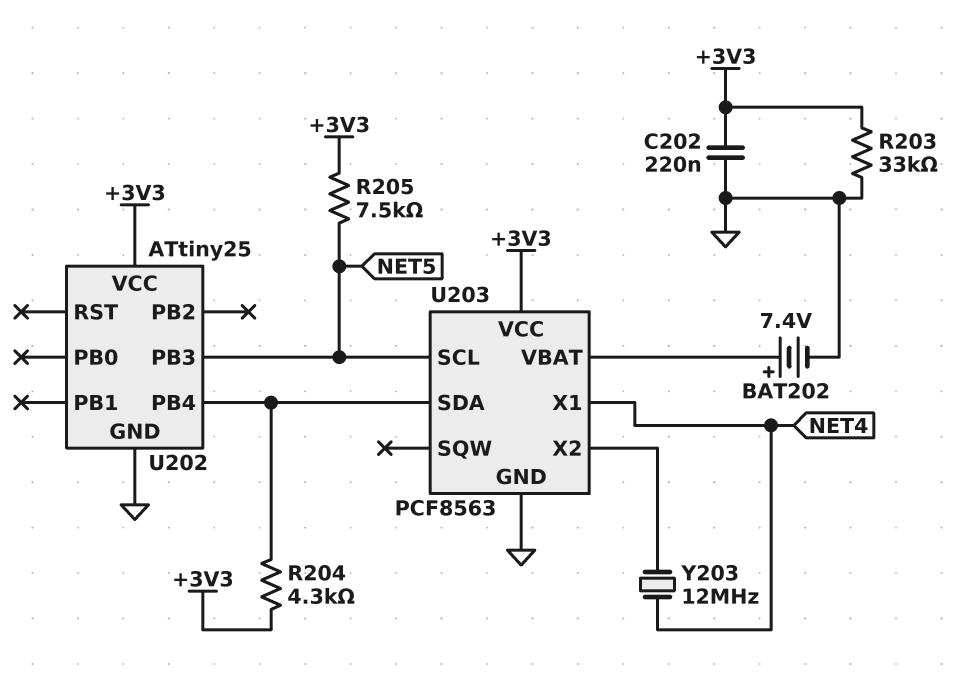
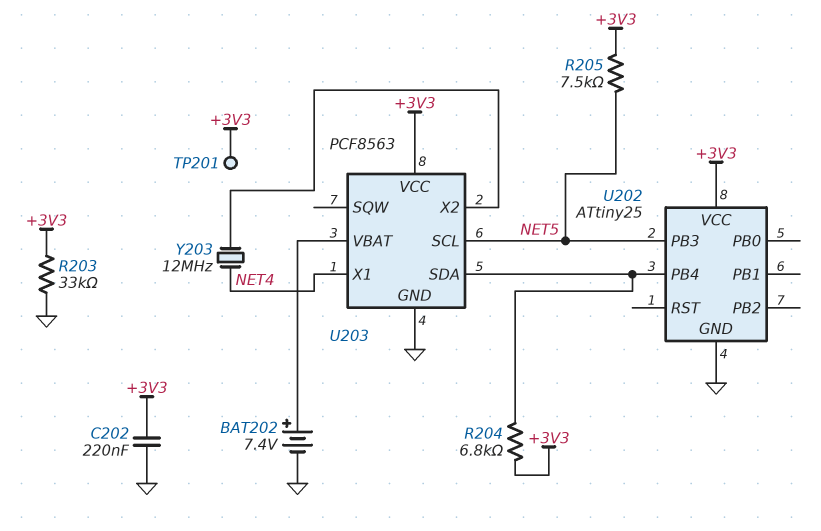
R204: 4.3k (+3V3, U202/PB4) -> 6.8k (+3V3, U202/PB4)
TP201: none -> test point (+3V3)

